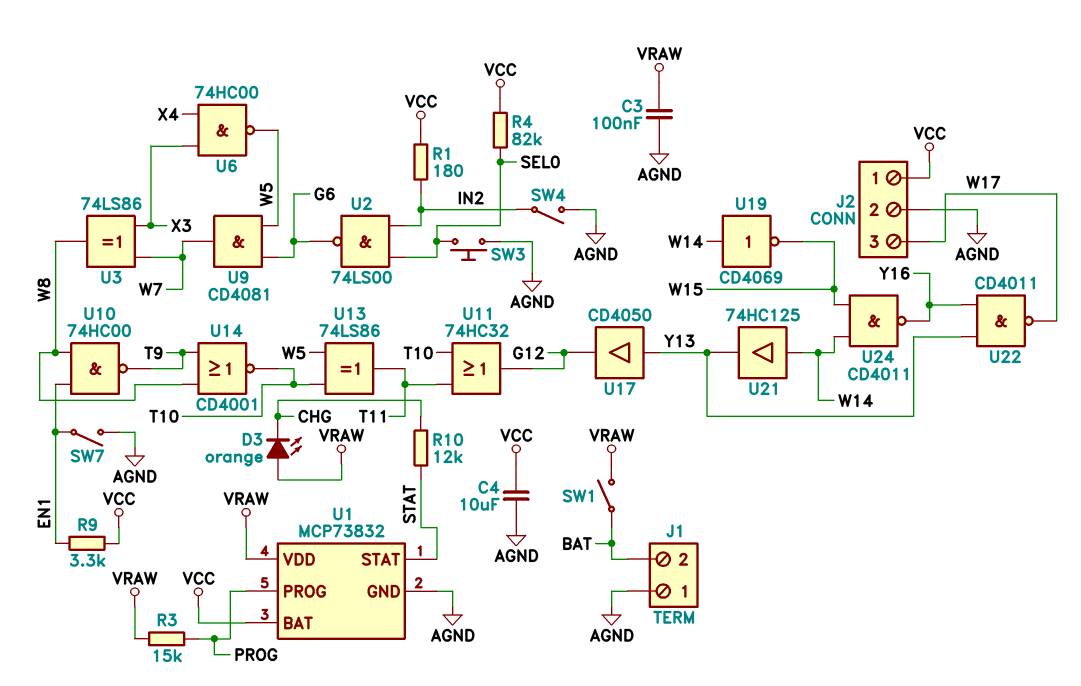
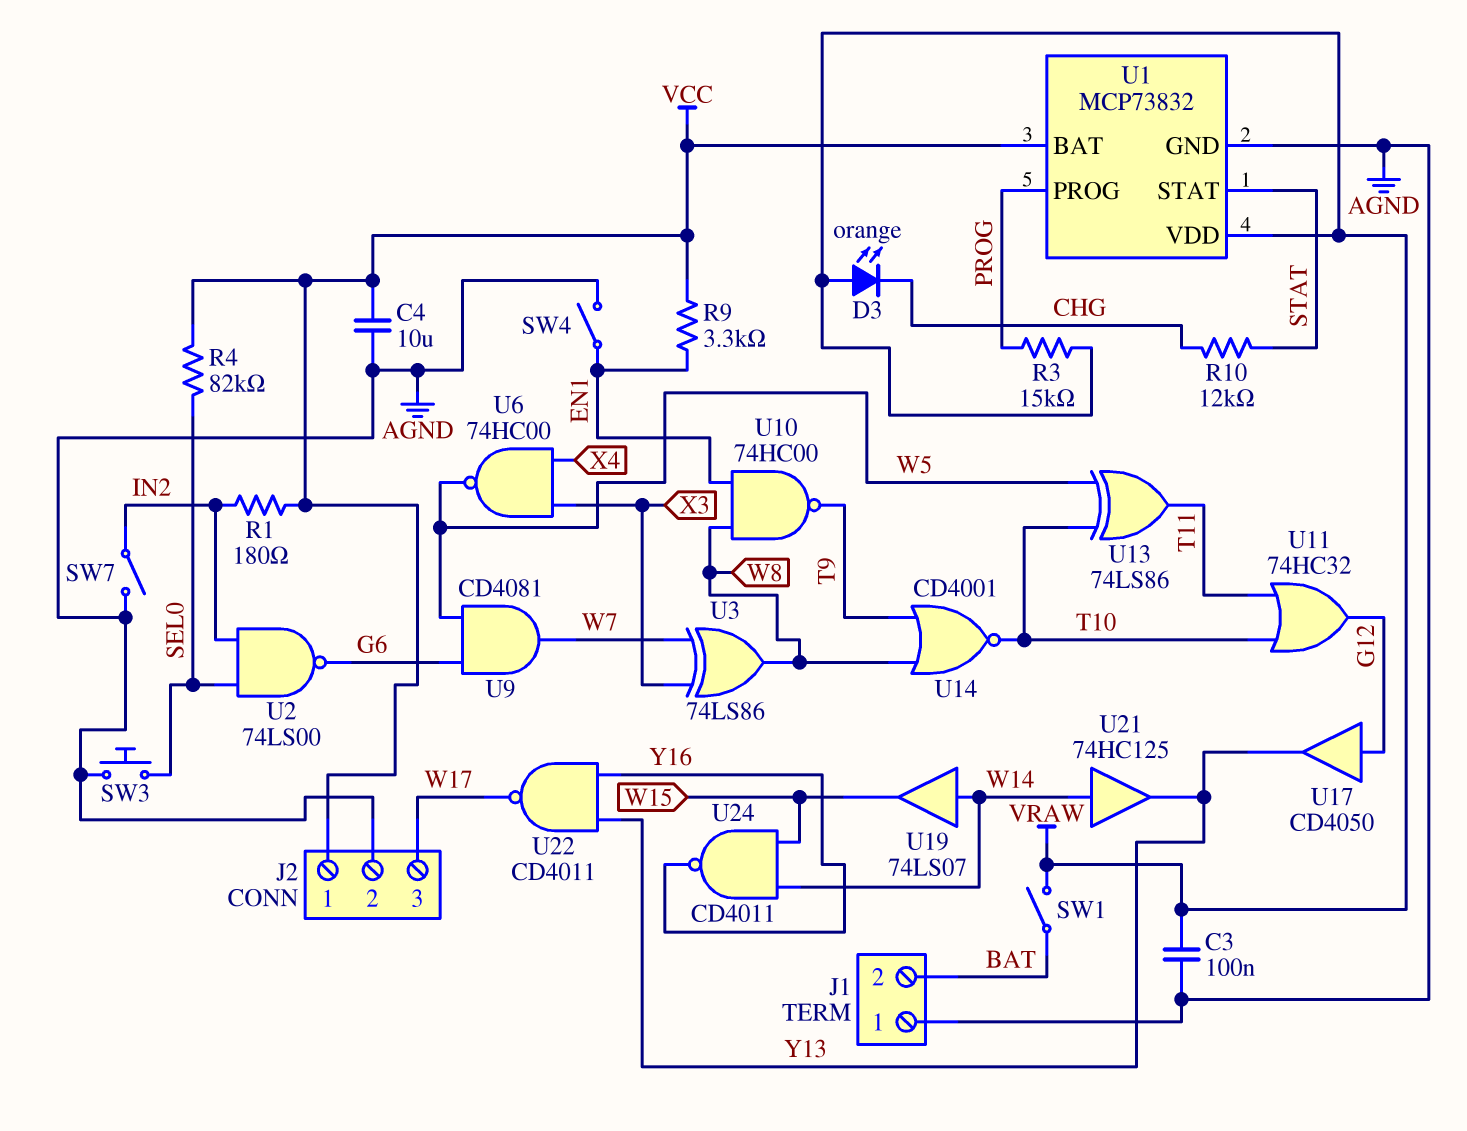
SW4: switch (AGND, IN2) -> switch (AGND, EN1)
SW7: switch (AGND, EN1) -> switch (AGND, IN2)
U17: buffer CD4050 (in Y13, out G12) -> buffer CD4050 (in G12, out Y13)
U19: NOT CD4069 (in W14, out W15) -> buffer 74LS07 (in W14, out W15)

